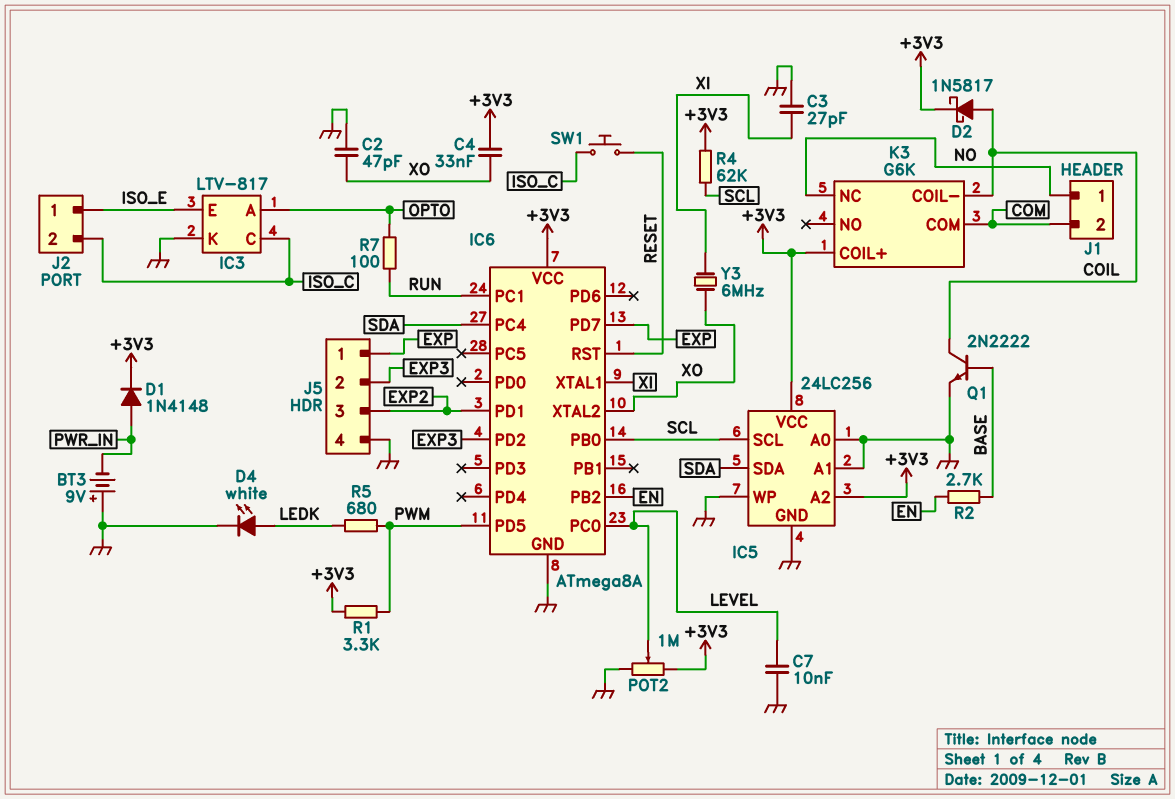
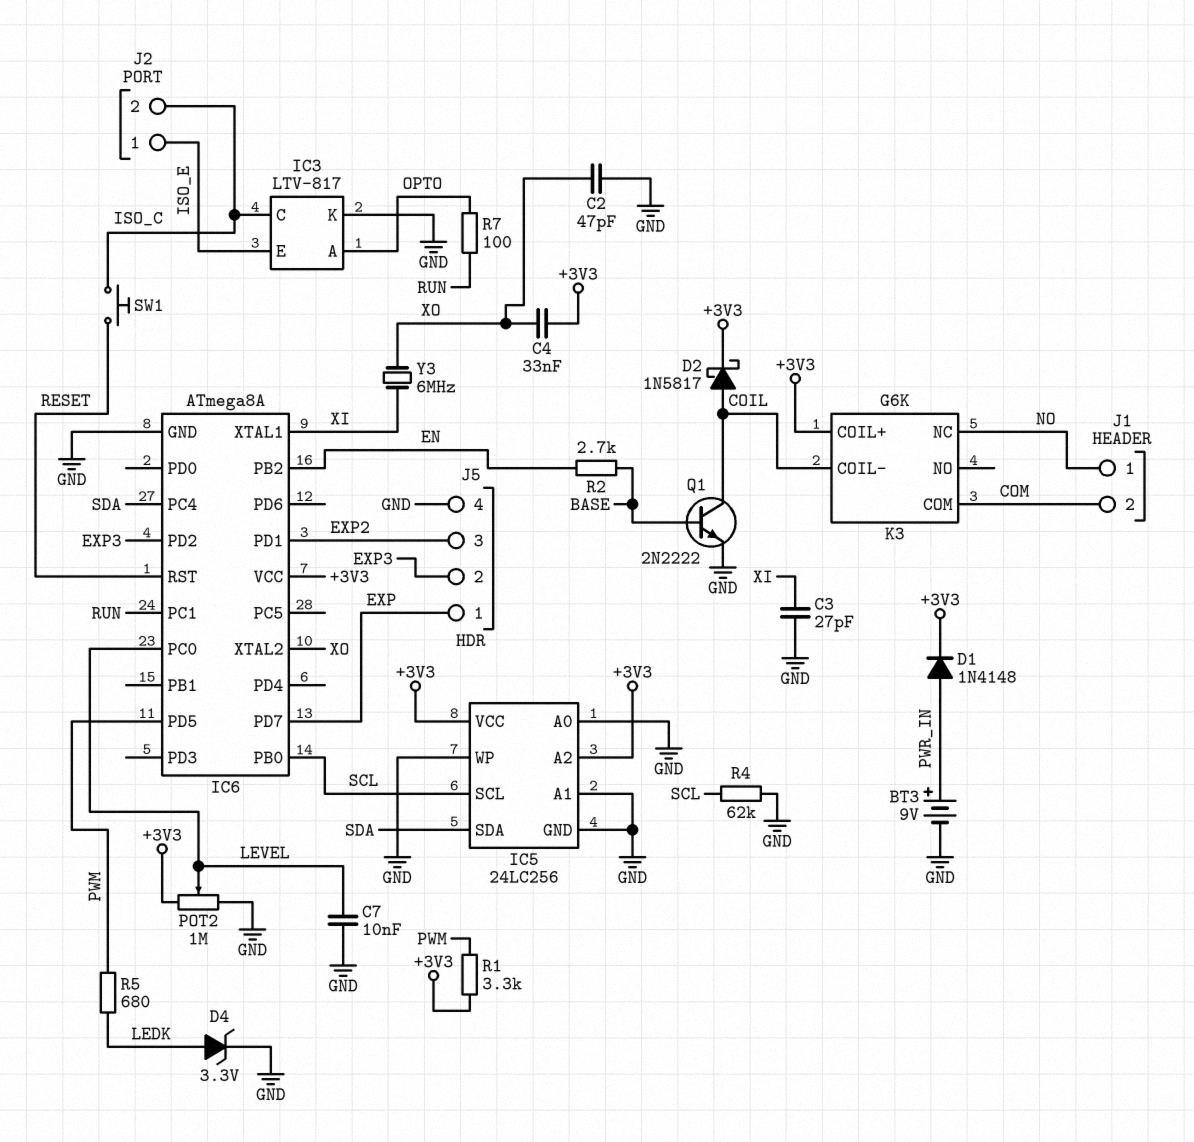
BT3: 9V (plus GND, minus PWR_IN) -> 9V (plus PWR_IN, minus GND)
D4: LED white (A LEDK, K GND) -> zener 3.3V (A LEDK, K GND)
R4: 62k (+3V3, SCL) -> 62k (GND, SCL)

